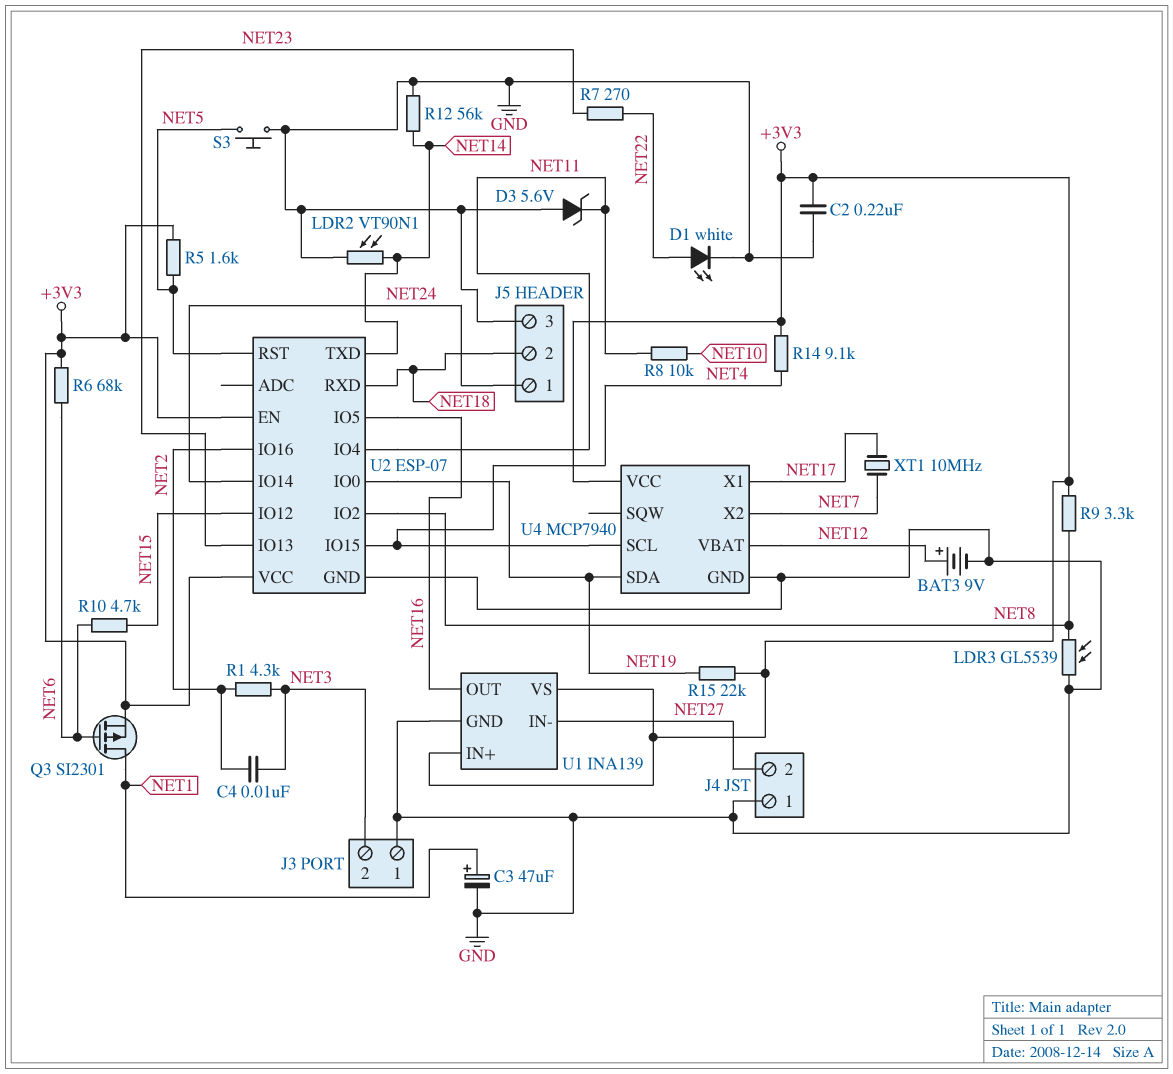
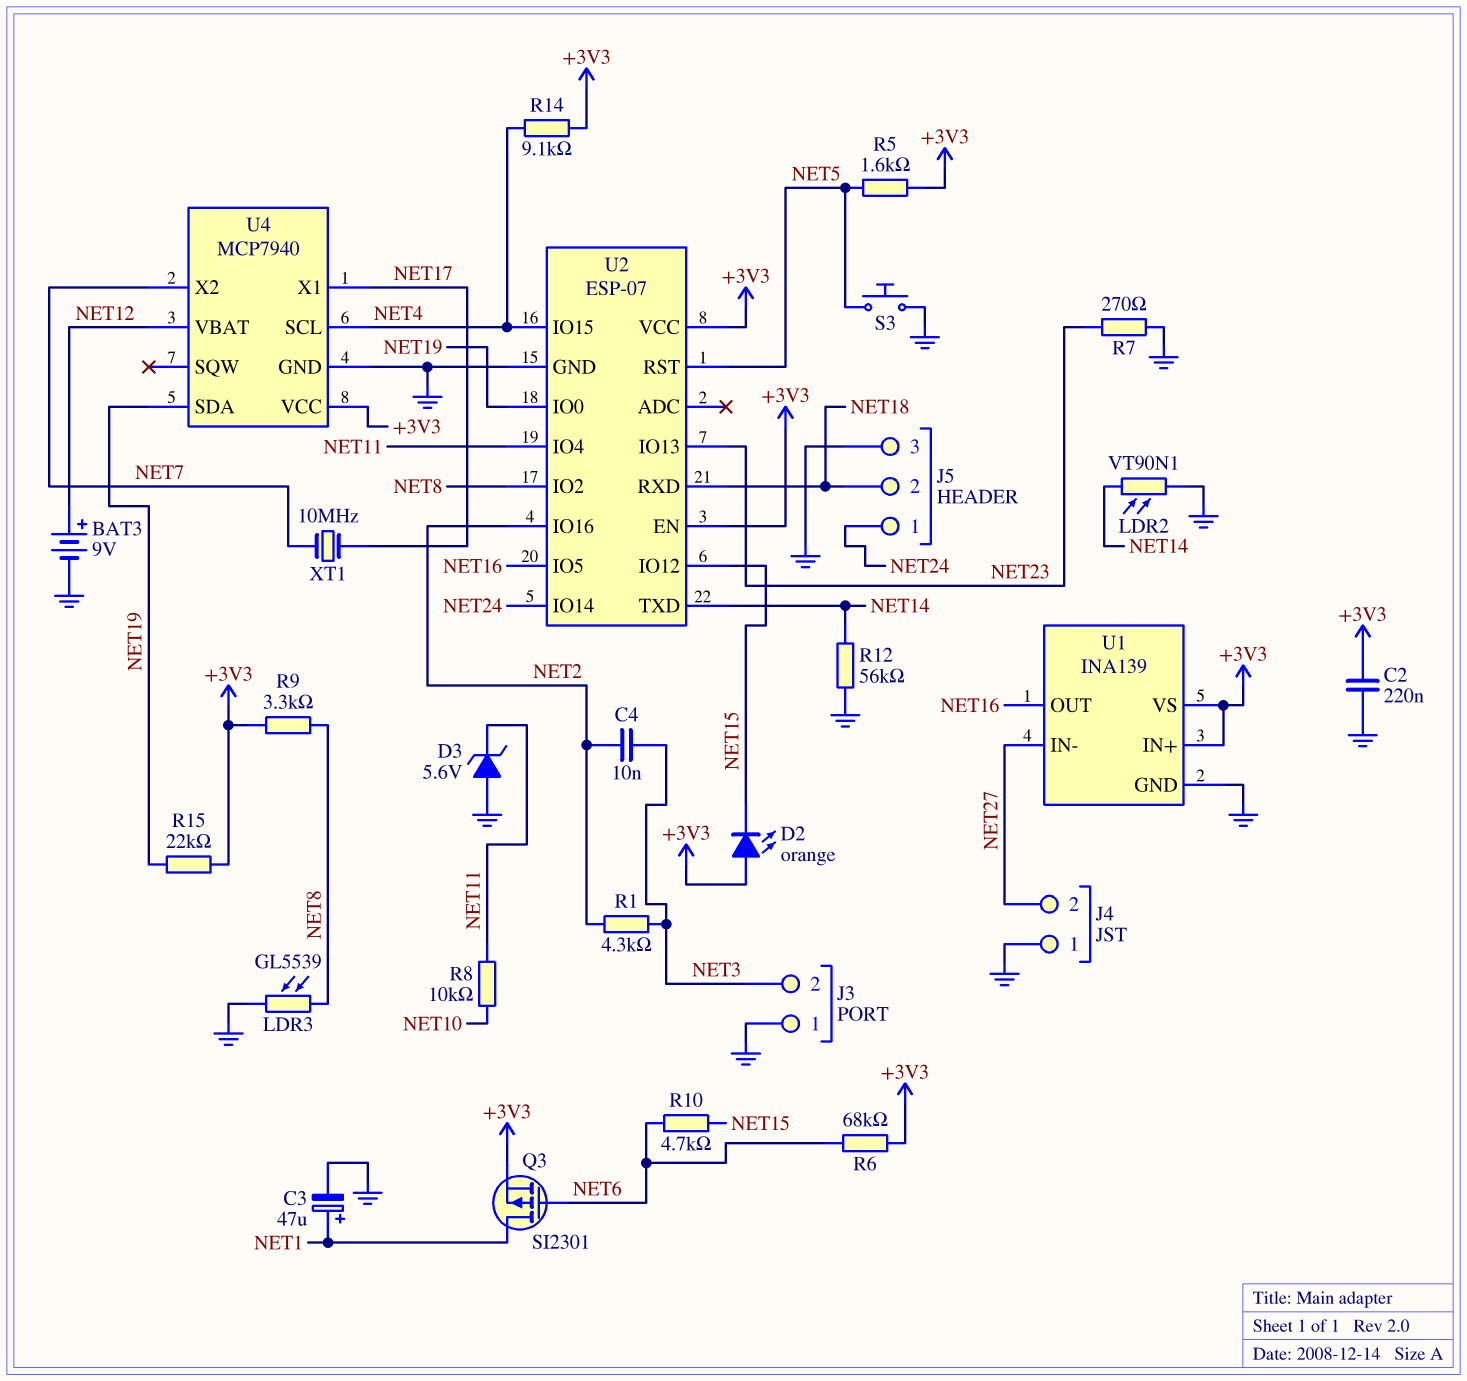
D1: LED white (A NET22, K GND) -> none
D2: none -> LED orange (A +3V3, K NET15)
R7: 270 (NET22, NET23) -> 270 (GND, NET23)

